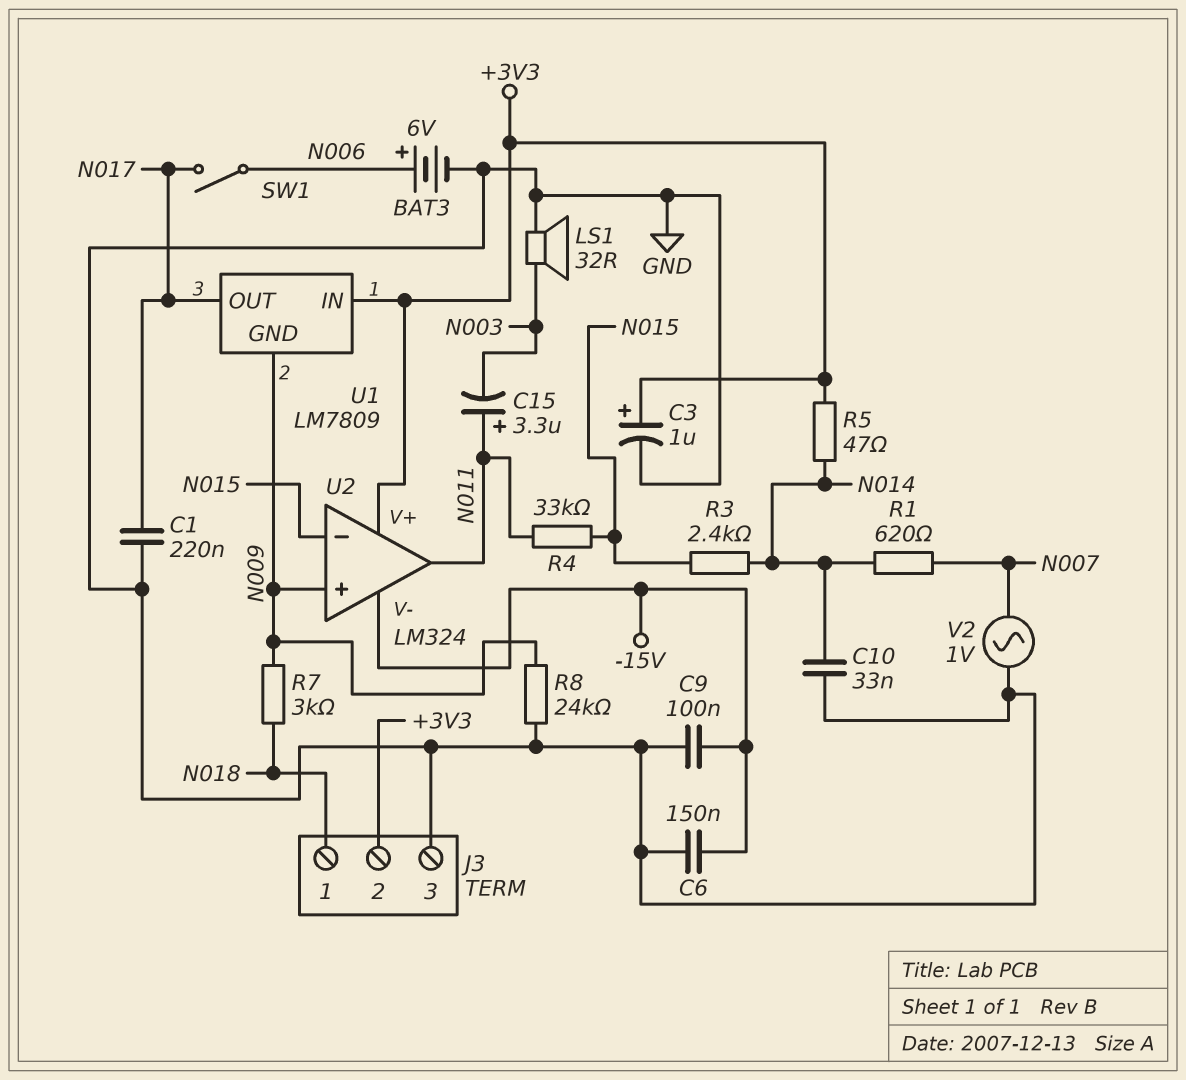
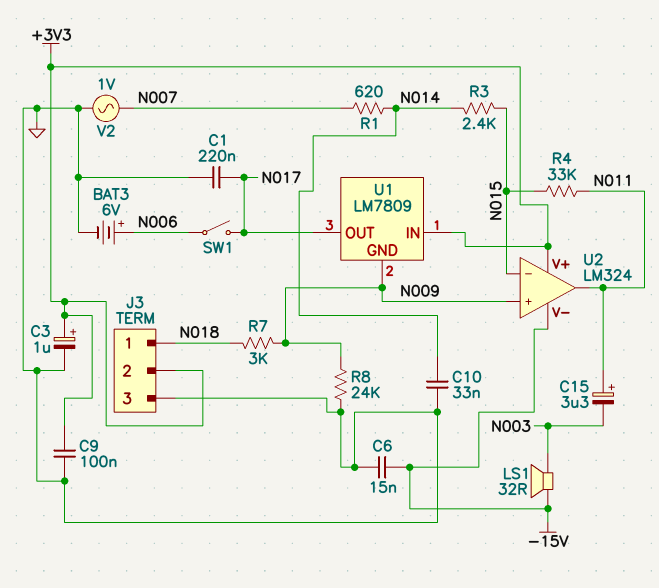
C6: 150nF (-15V, GND) -> 15nF (-15V, GND)
C9: 100nF (-15V, GND) -> 100nF (+3V3, GND)
LS1: speaker 32R (GND, N003) -> speaker 32R (-15V, N003)
R5: 47 (+3V3, N014) -> none

